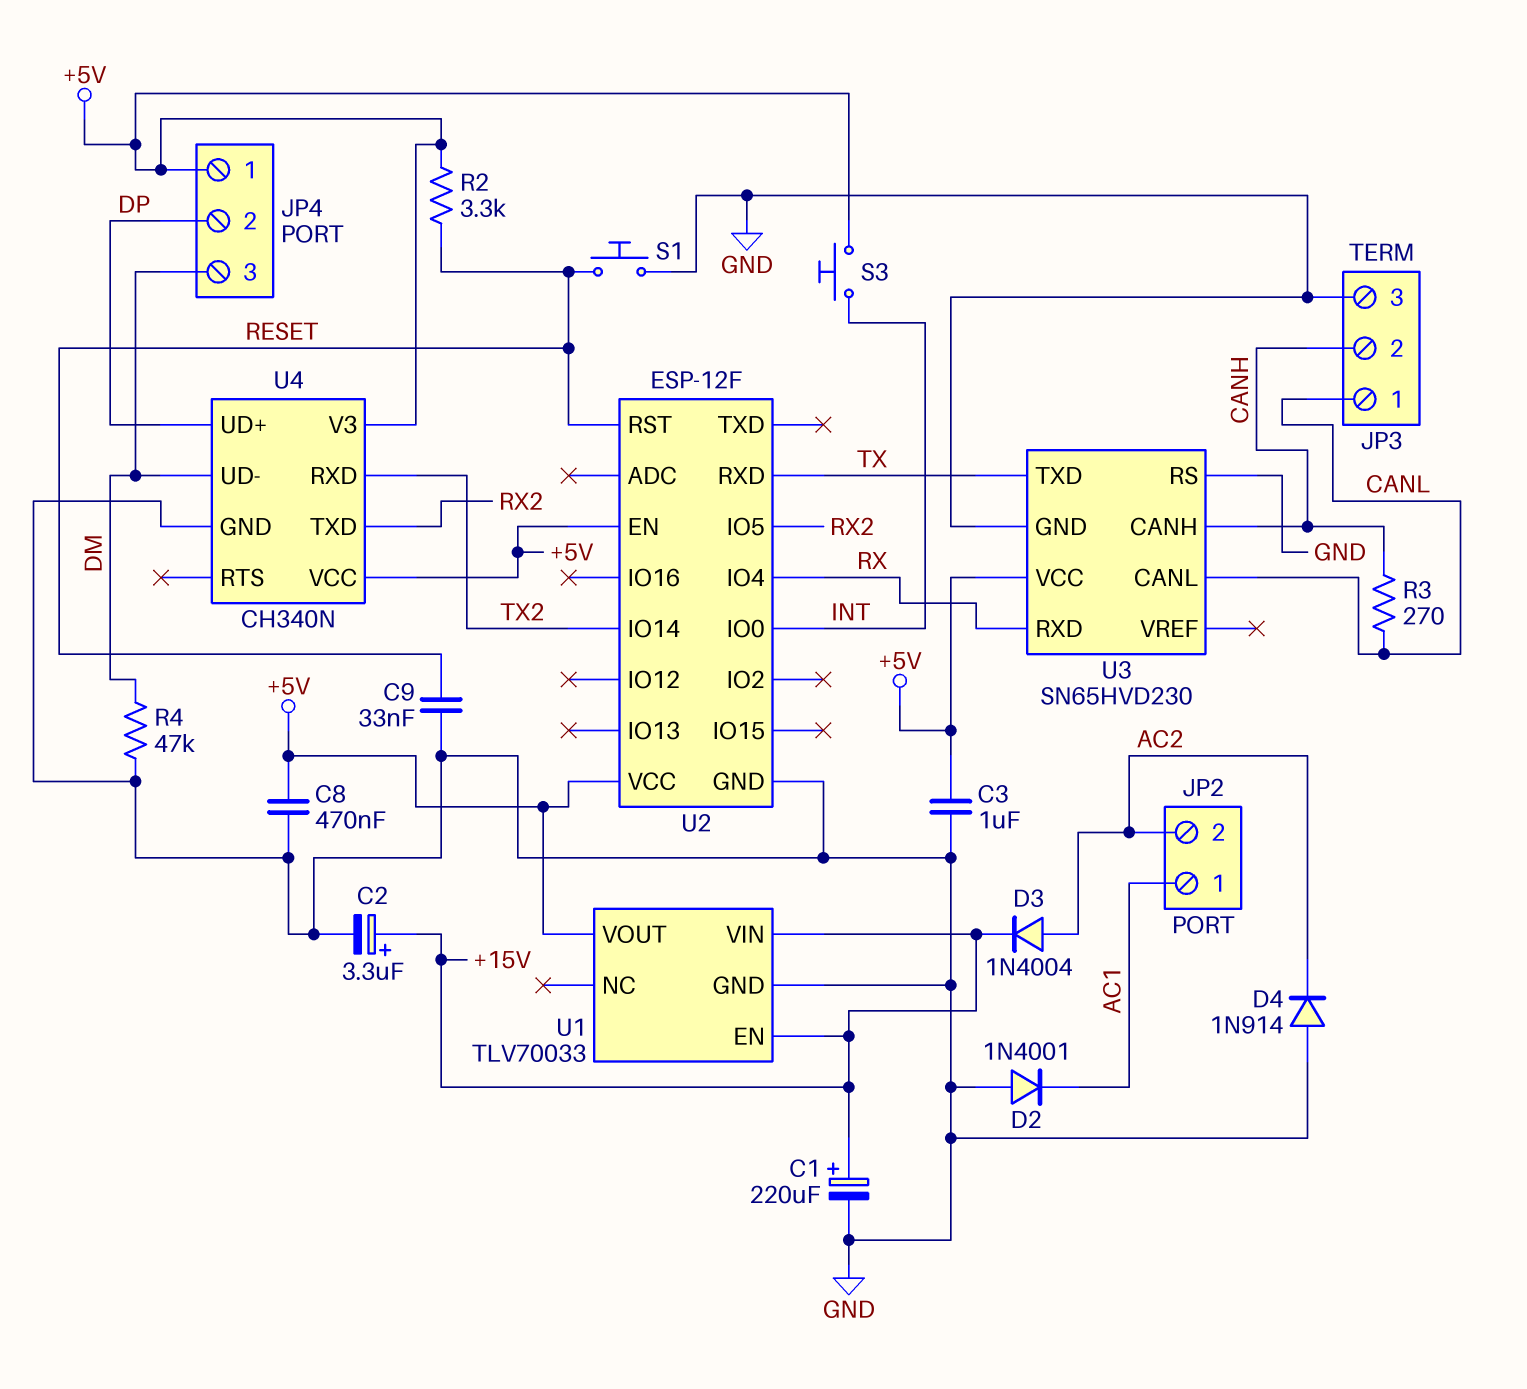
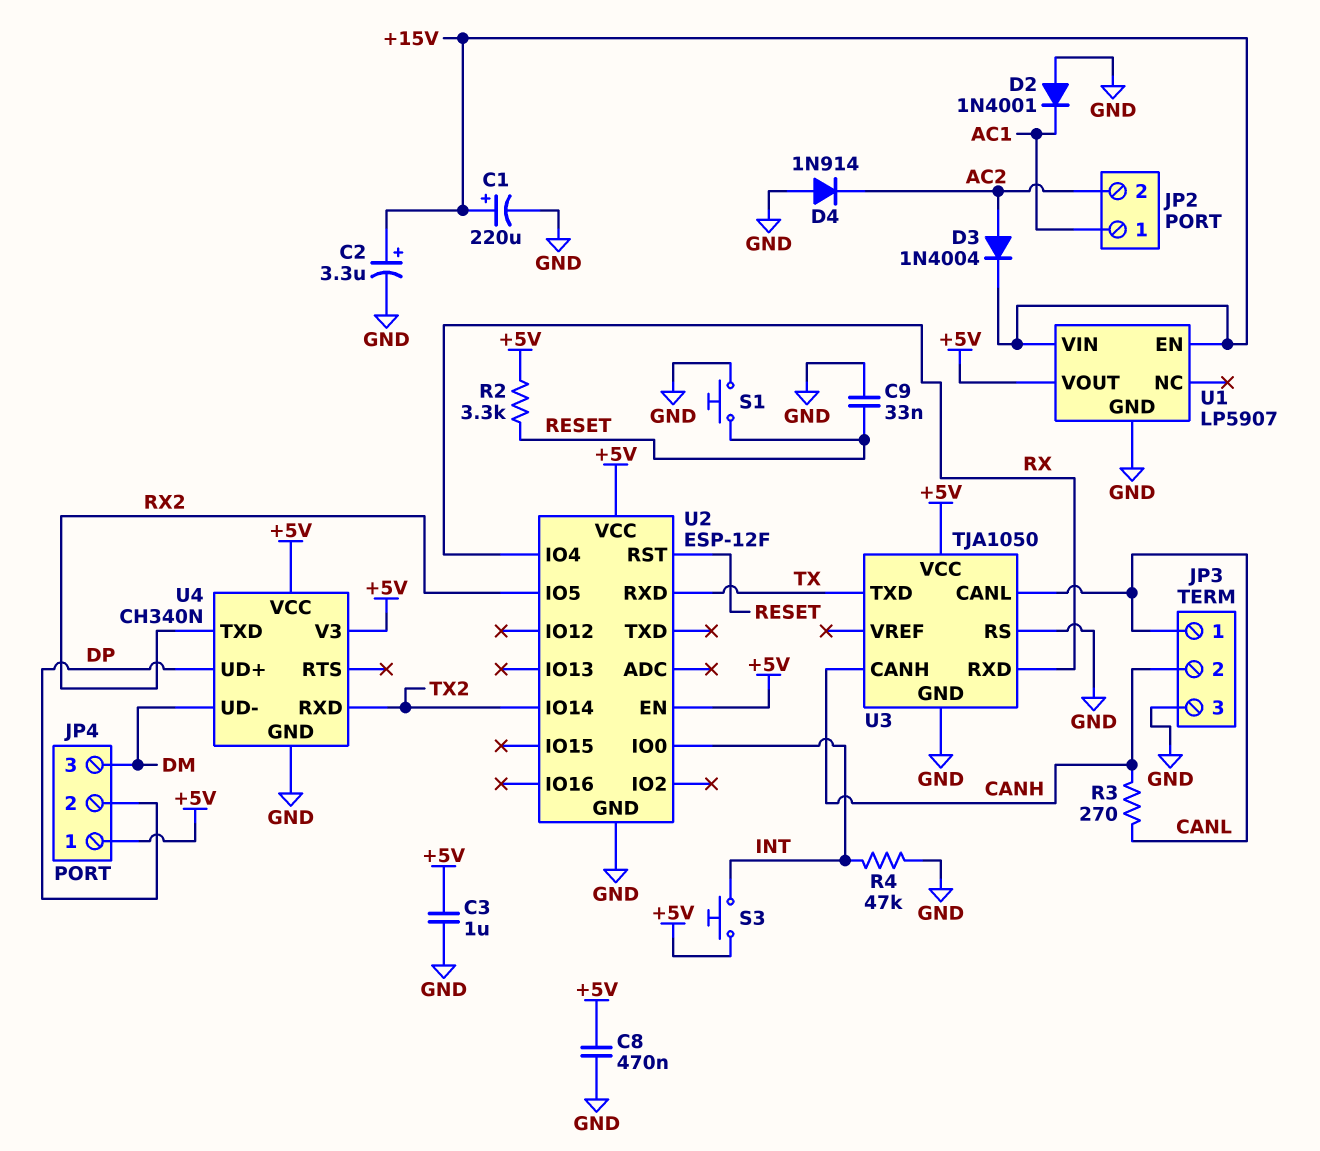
R4: 47k (DM, GND) -> 47k (GND, INT)
U1: TLV70033 -> LP5907
U3: SN65HVD230 -> TJA1050

